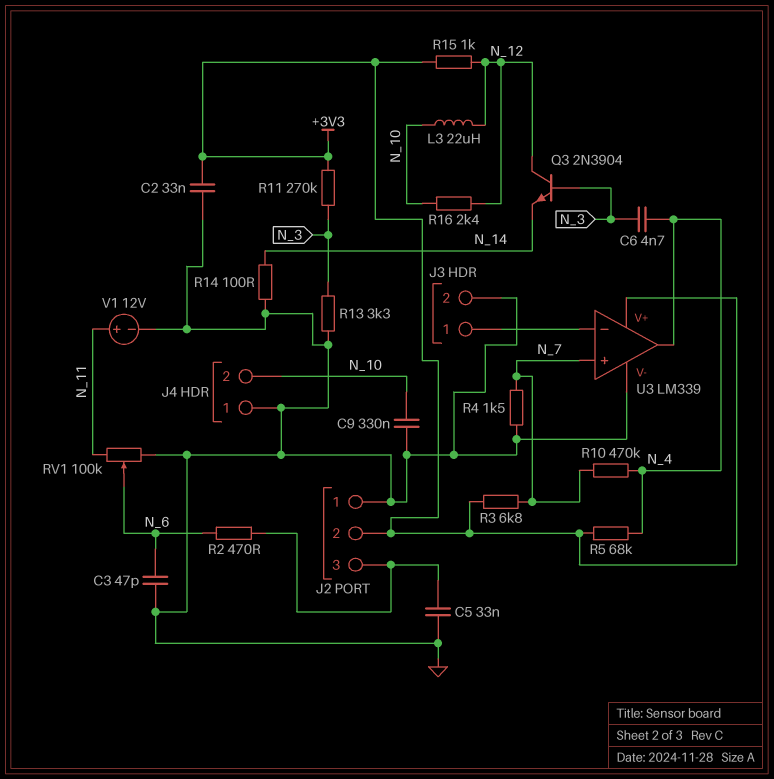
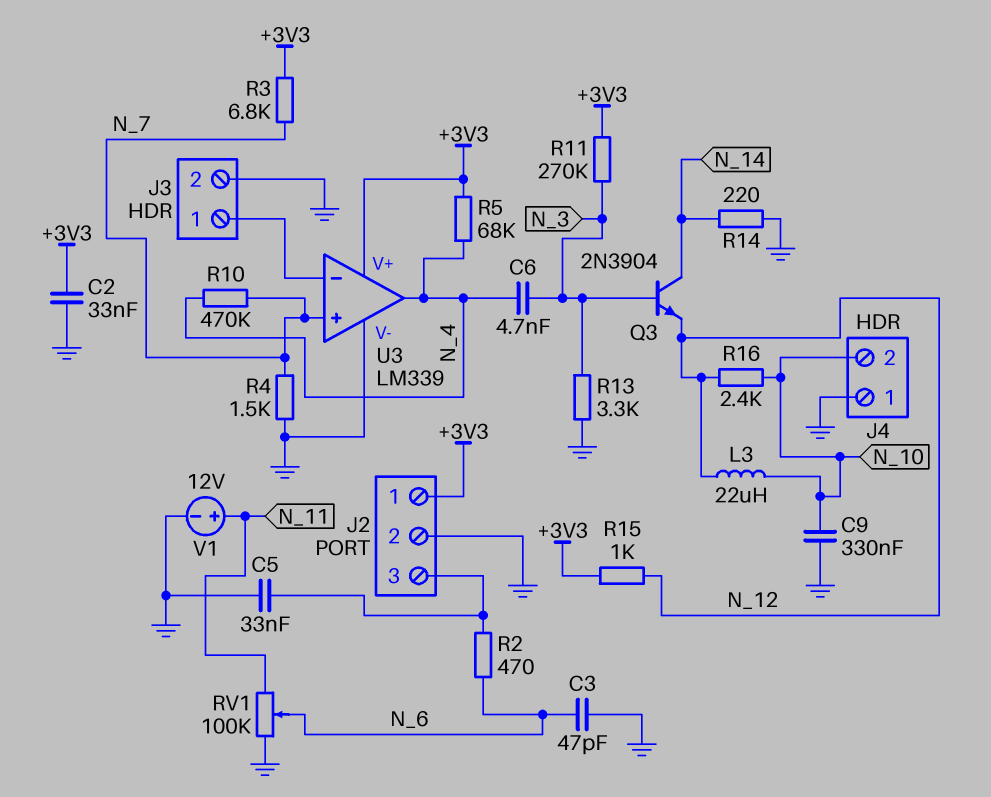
J2 pin 1: GND -> +3V3
J2 pin 2: +3V3 -> GND
Q3: NPN 2N3904 (B N_3, C N_12, E N_14) -> NPN 2N3904 (B N_3, C N_14, E N_12)
R14: 100 (GND, N_14) -> 220 (GND, N_14)

